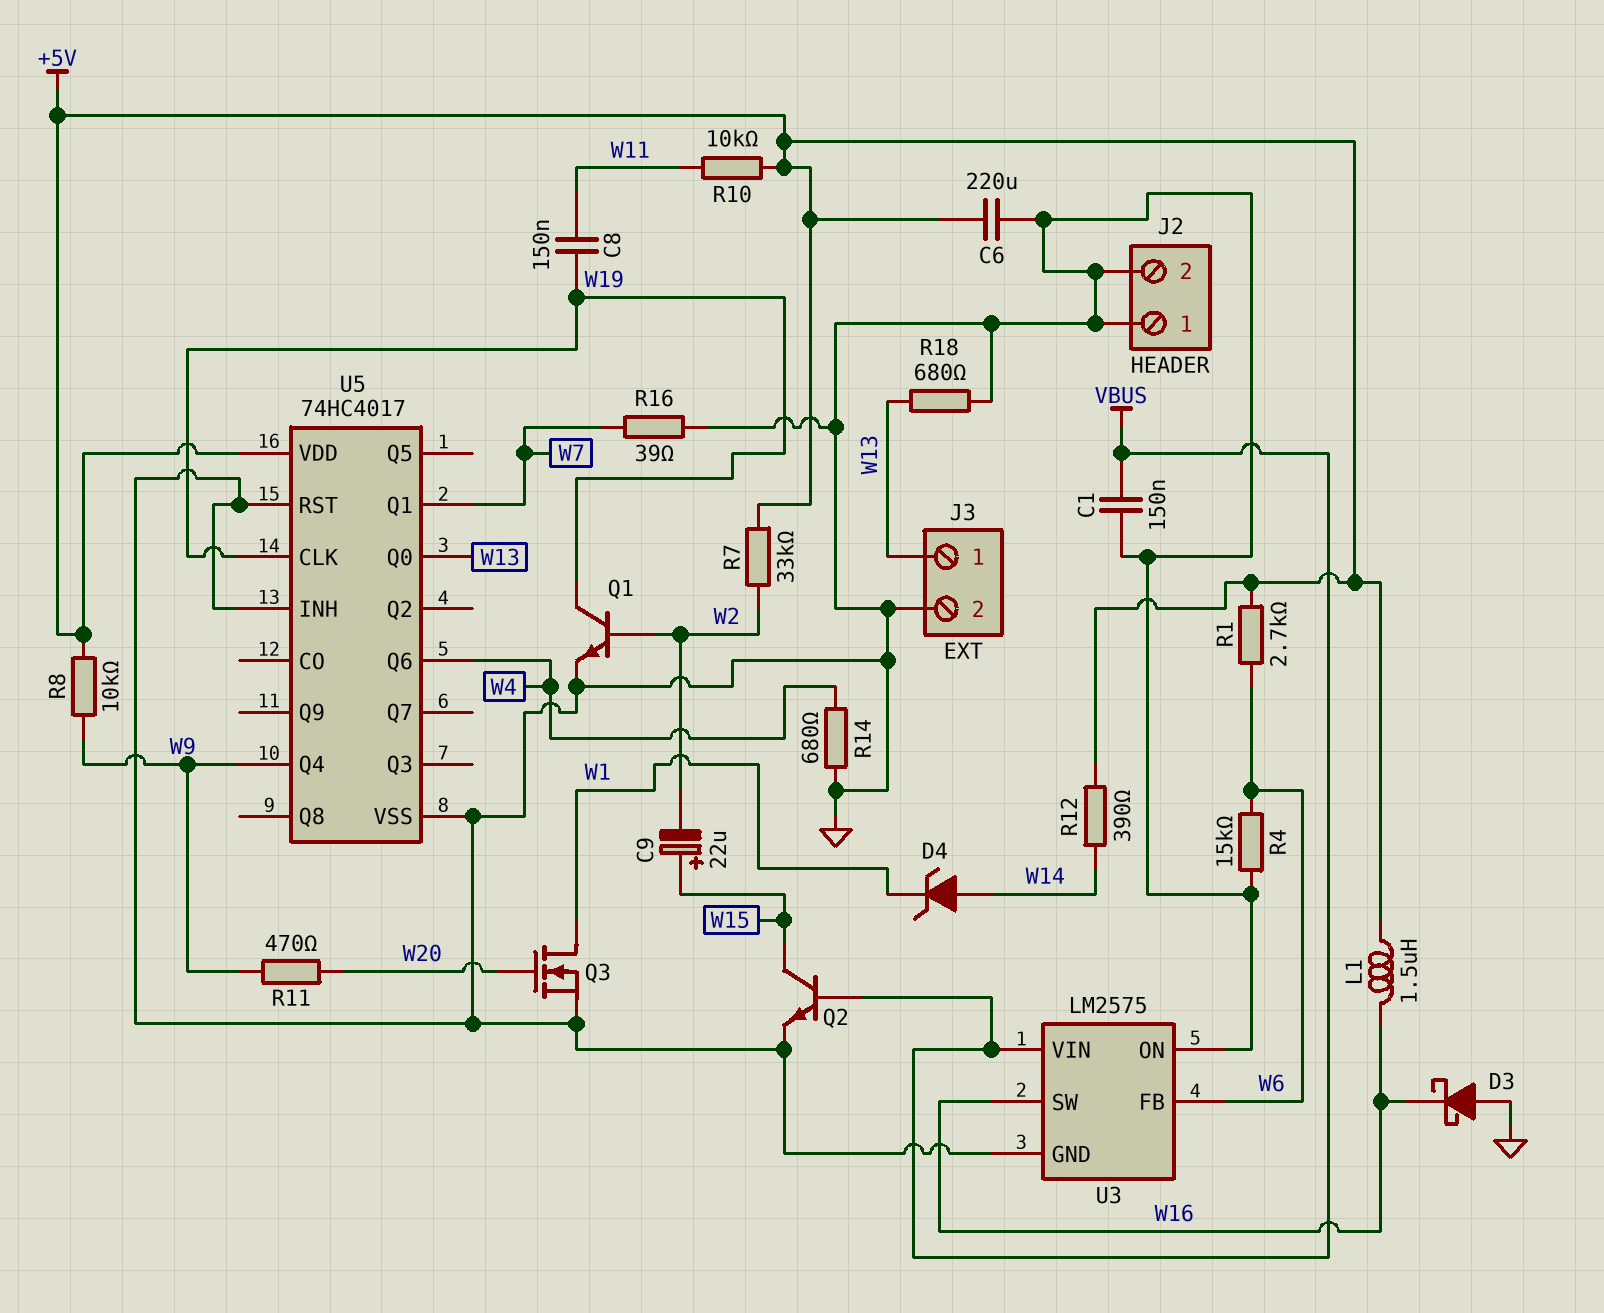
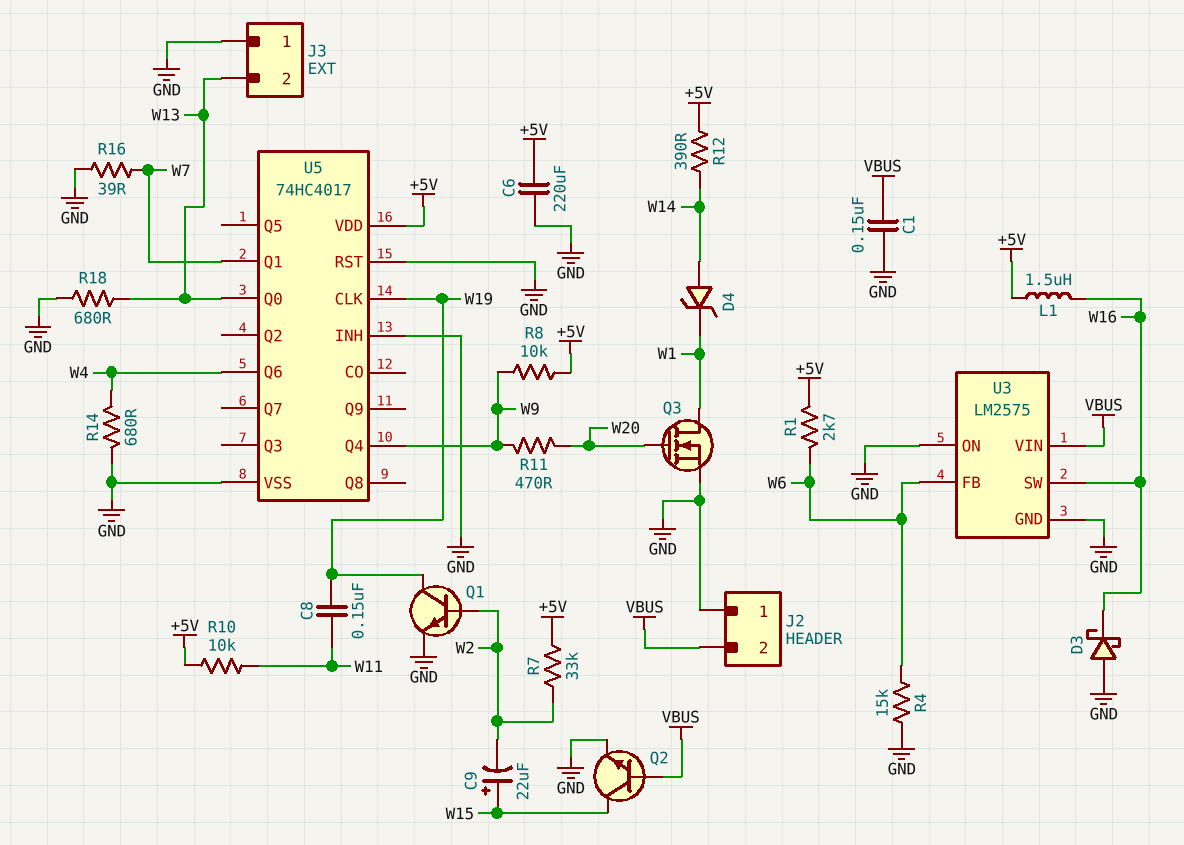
J2 pin 2: GND -> VBUS
J3 pin 1: W13 -> GND
J3 pin 2: GND -> W13

